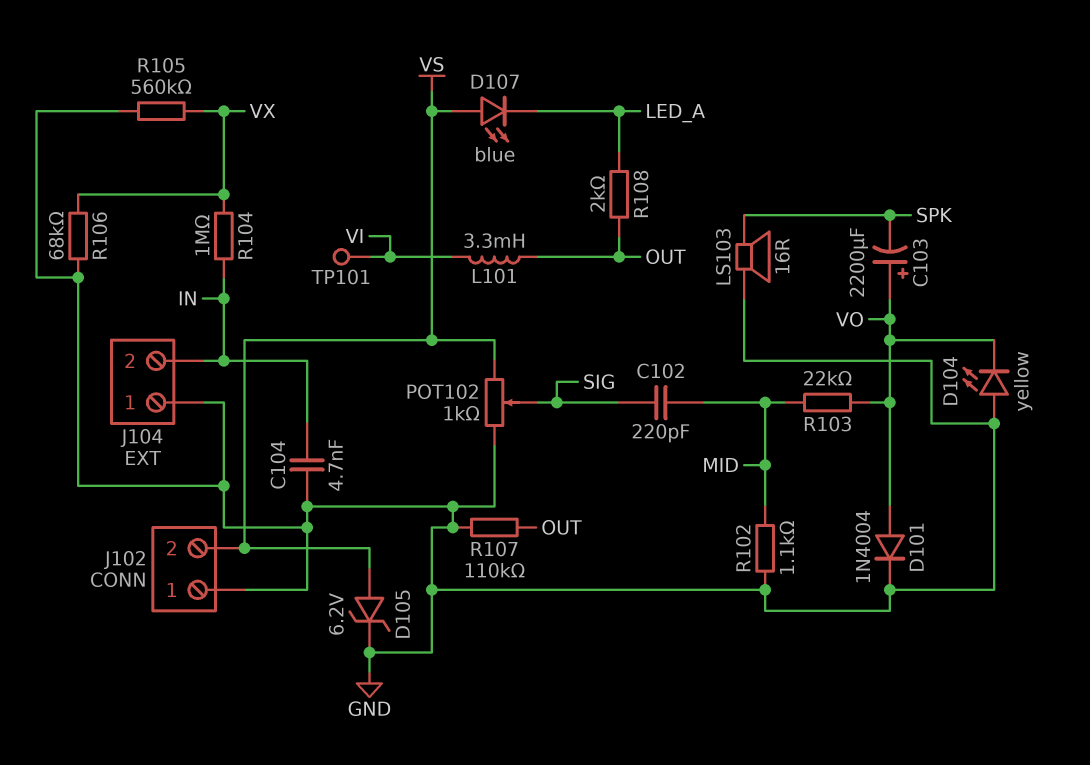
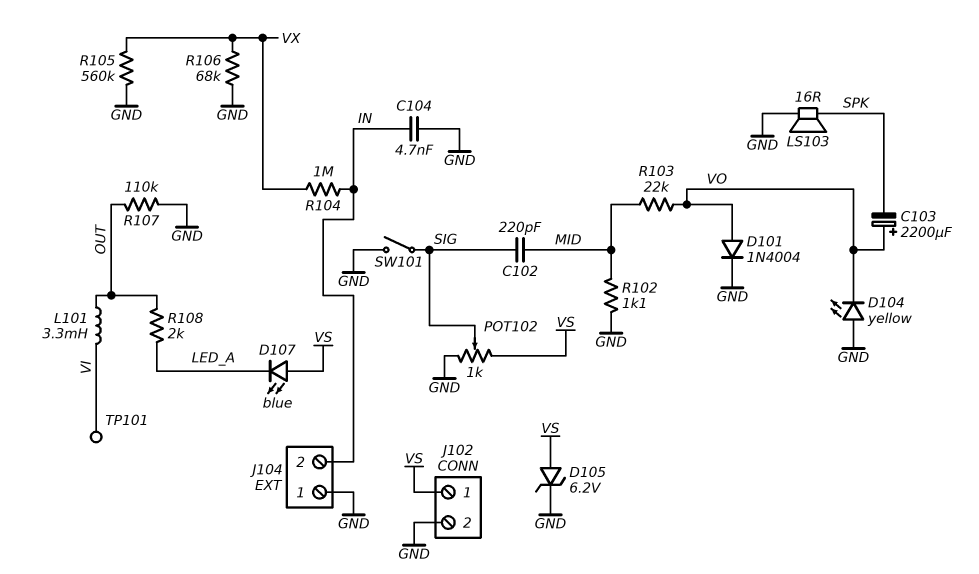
J102 pin 1: GND -> VS
J102 pin 2: VS -> GND
SW101: none -> switch (GND, SIG)

